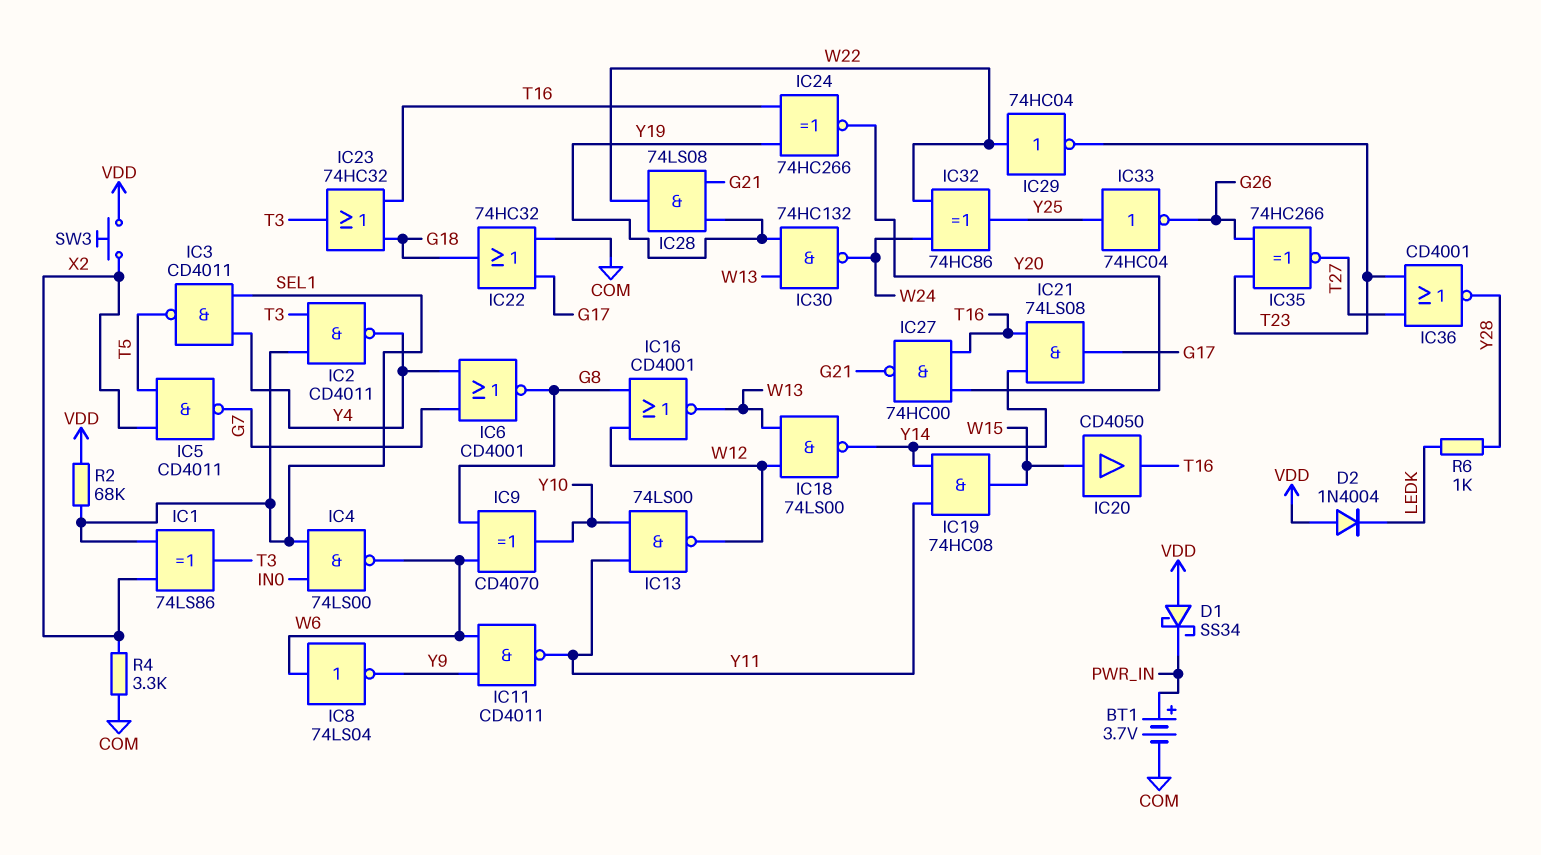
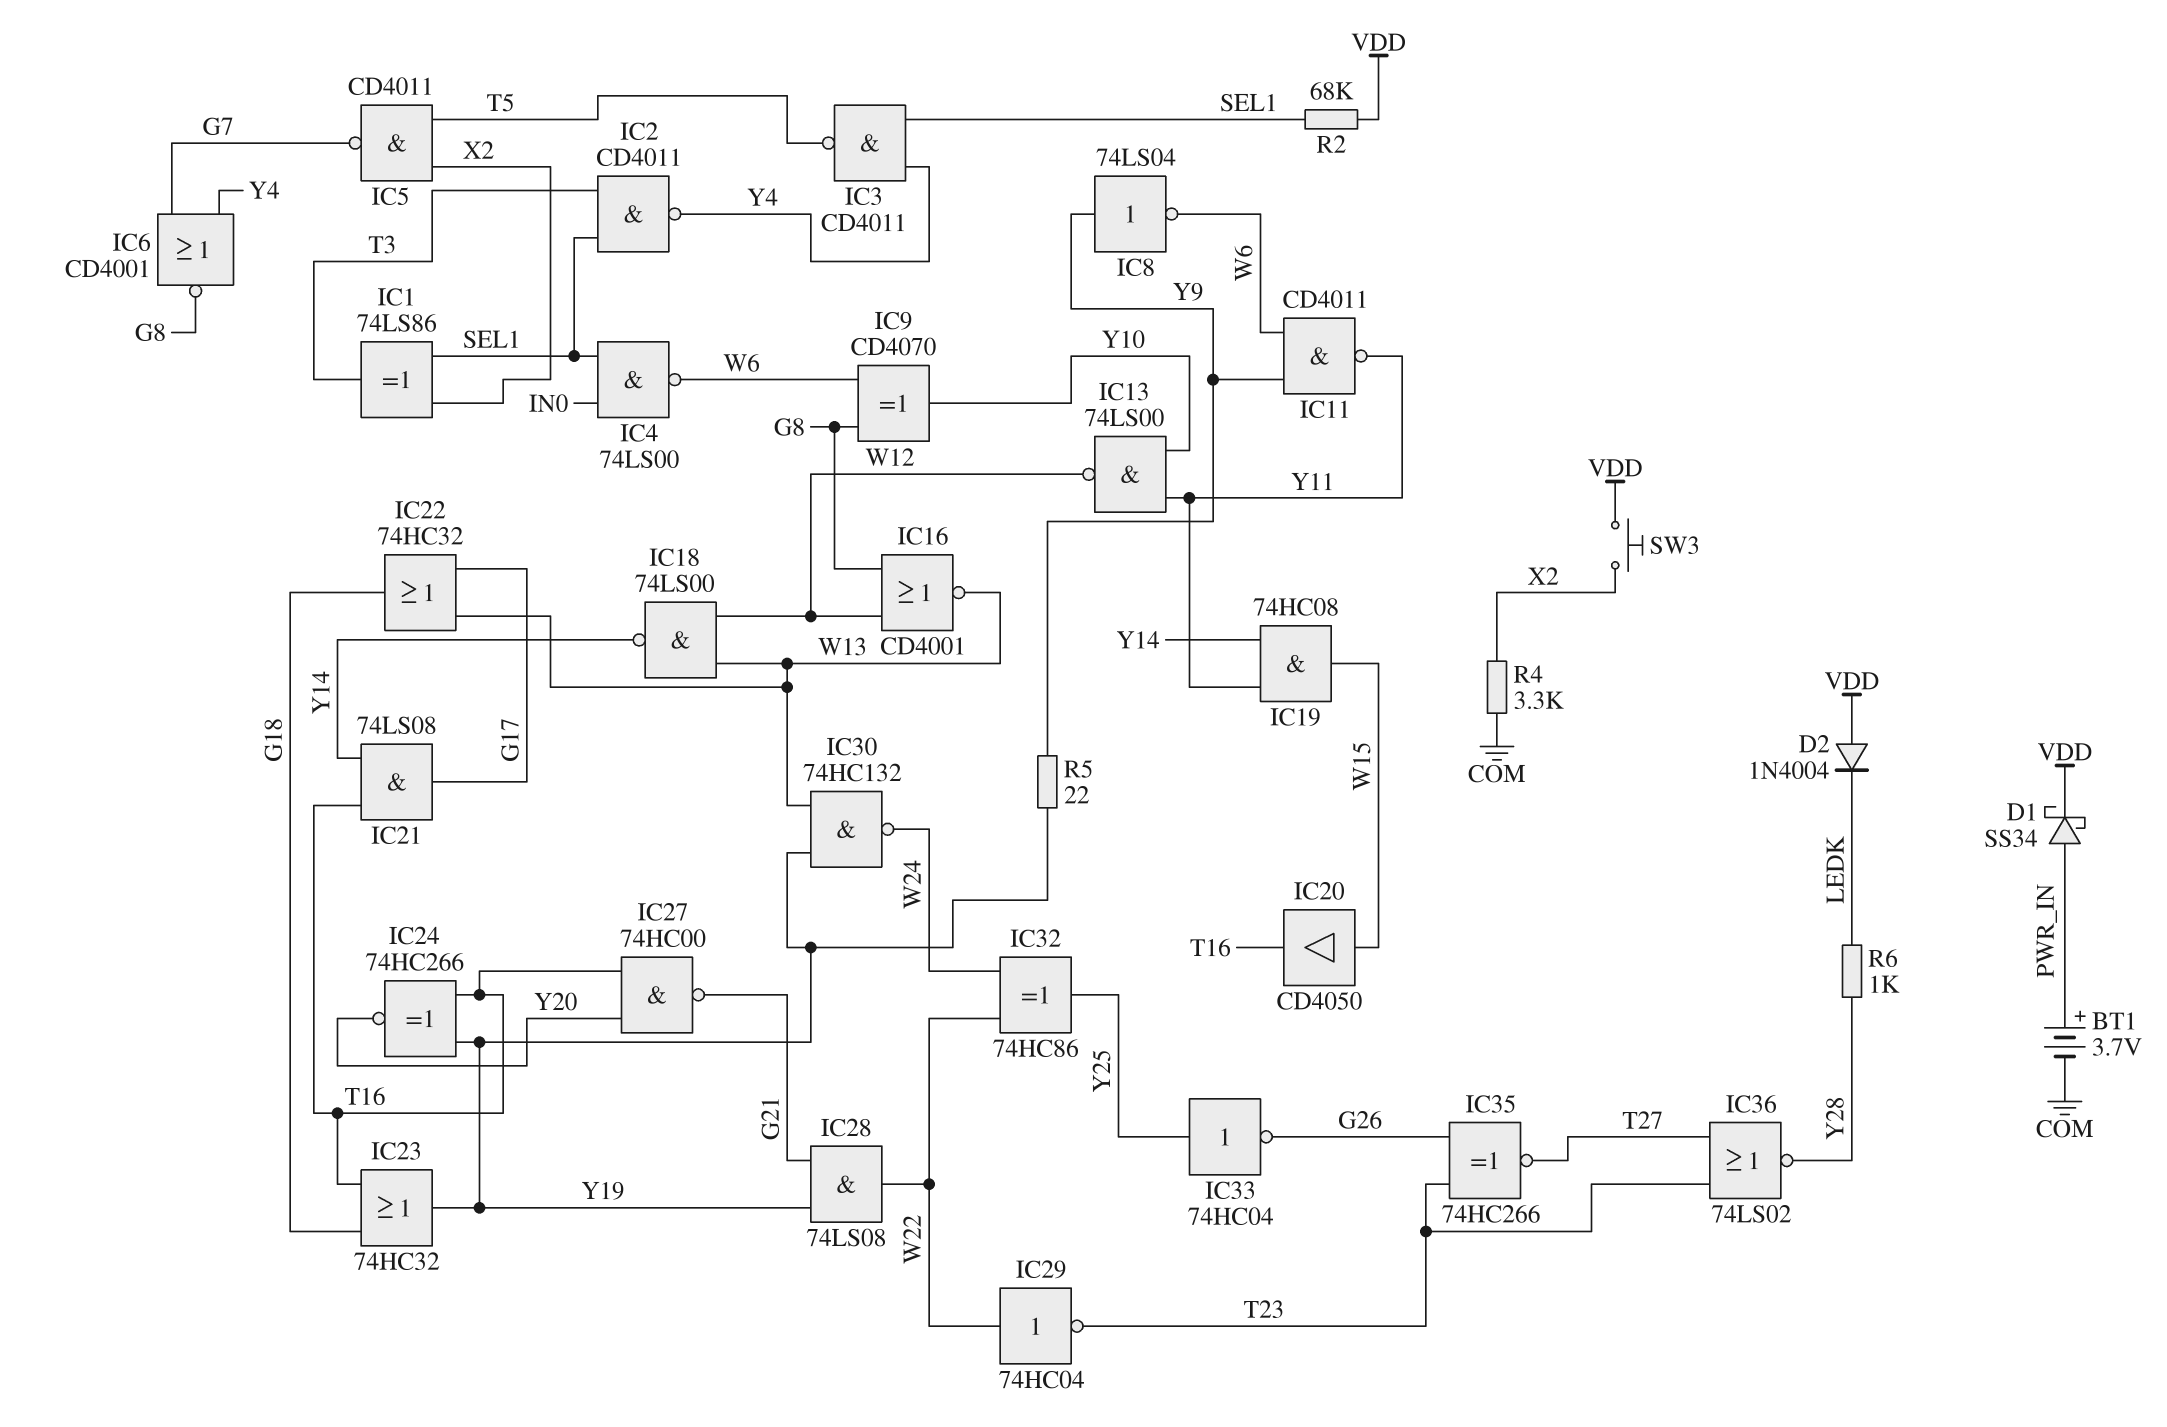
D1: schottky SS34 (A VDD, K PWR_IN) -> schottky SS34 (A PWR_IN, K VDD)
IC8: NOT 74LS04 (in W6, out Y9) -> NOT 74LS04 (in Y9, out W6)
IC22: OR 74HC32 (in COM, in G17, out G18) -> OR 74HC32 (in G17, in W13, out G18)
IC23: OR 74HC32 (in G18, in T16, out T3) -> OR 74HC32 (in G18, in T16, out Y19)
IC36: NOR CD4001 (in T23, in T27, out Y28) -> NOR 74LS02 (in T23, in T27, out Y28)
R5: none -> 22 (Y9, Y19)

